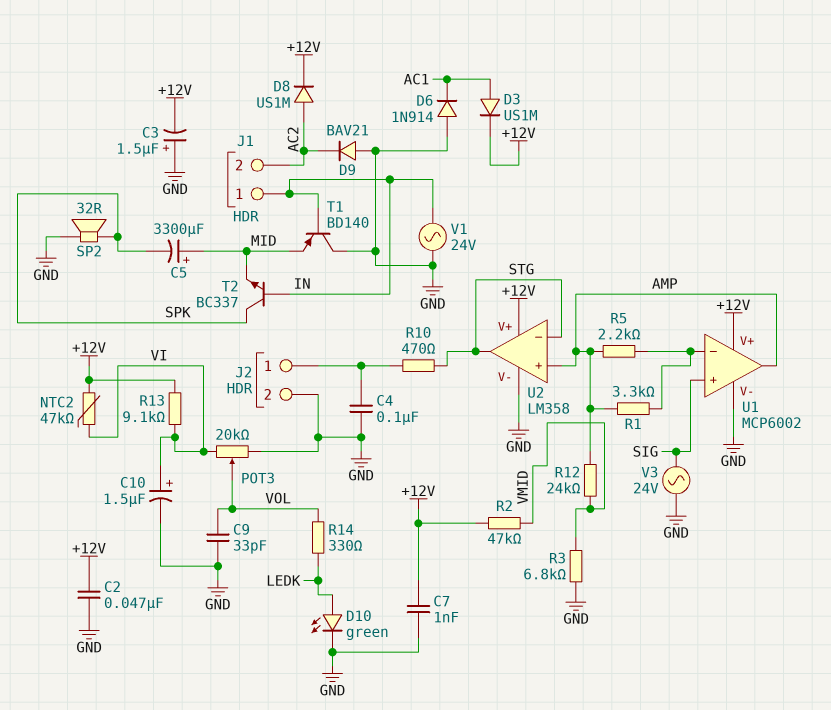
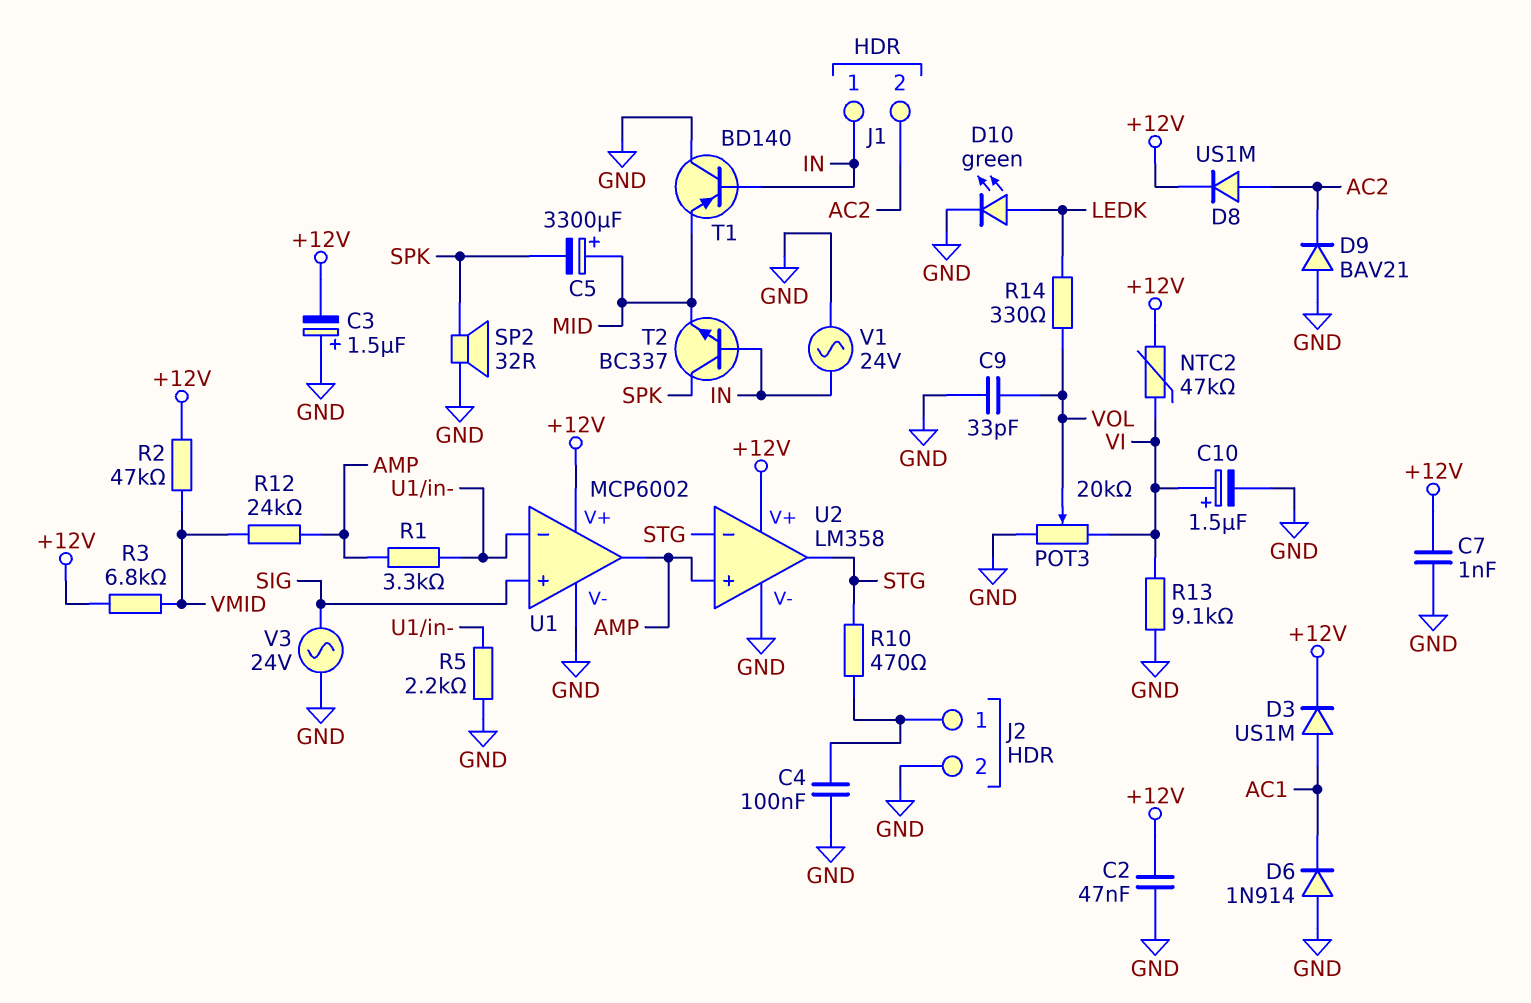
R3: 6.8k (GND, VMID) -> 6.8k (+12V, VMID)
R5: 2.2k (AMP, U1/in-) -> 2.2k (GND, U1/in-)
R13: 9.1k (+12V, VI) -> 9.1k (GND, VI)

